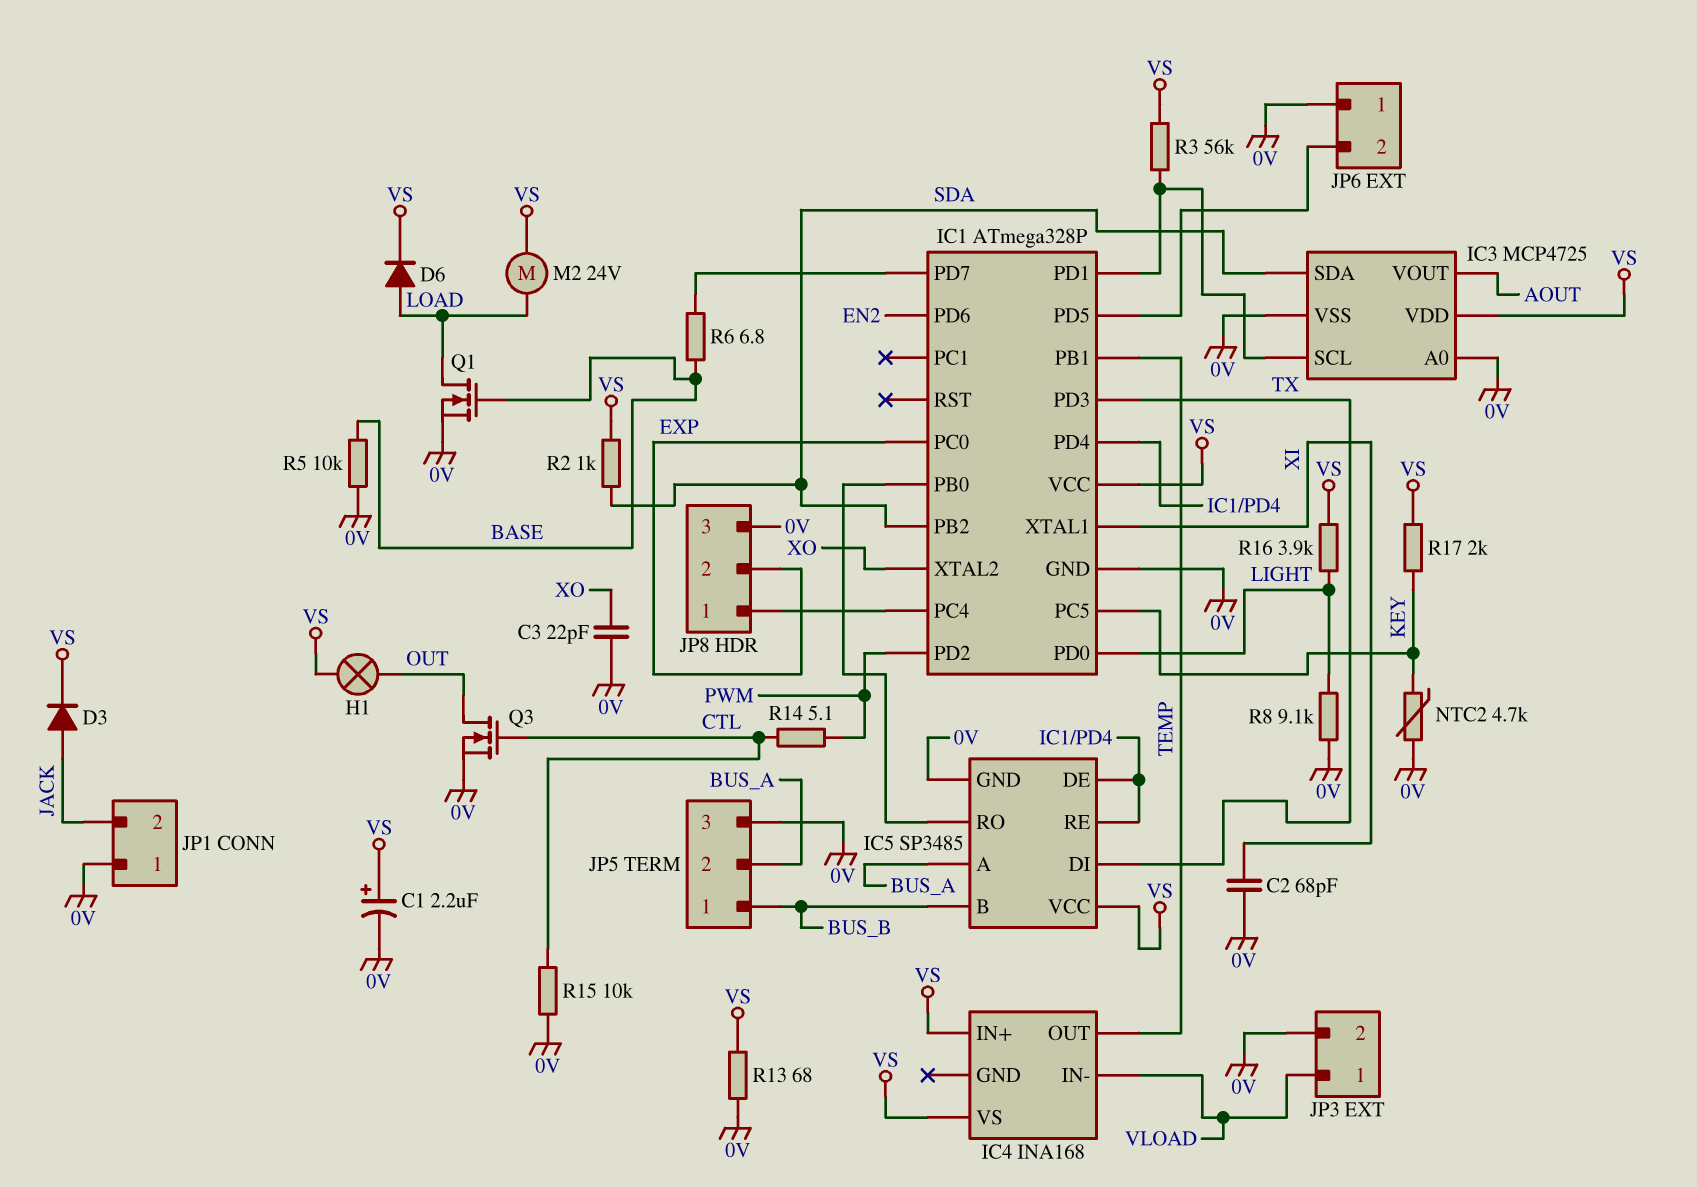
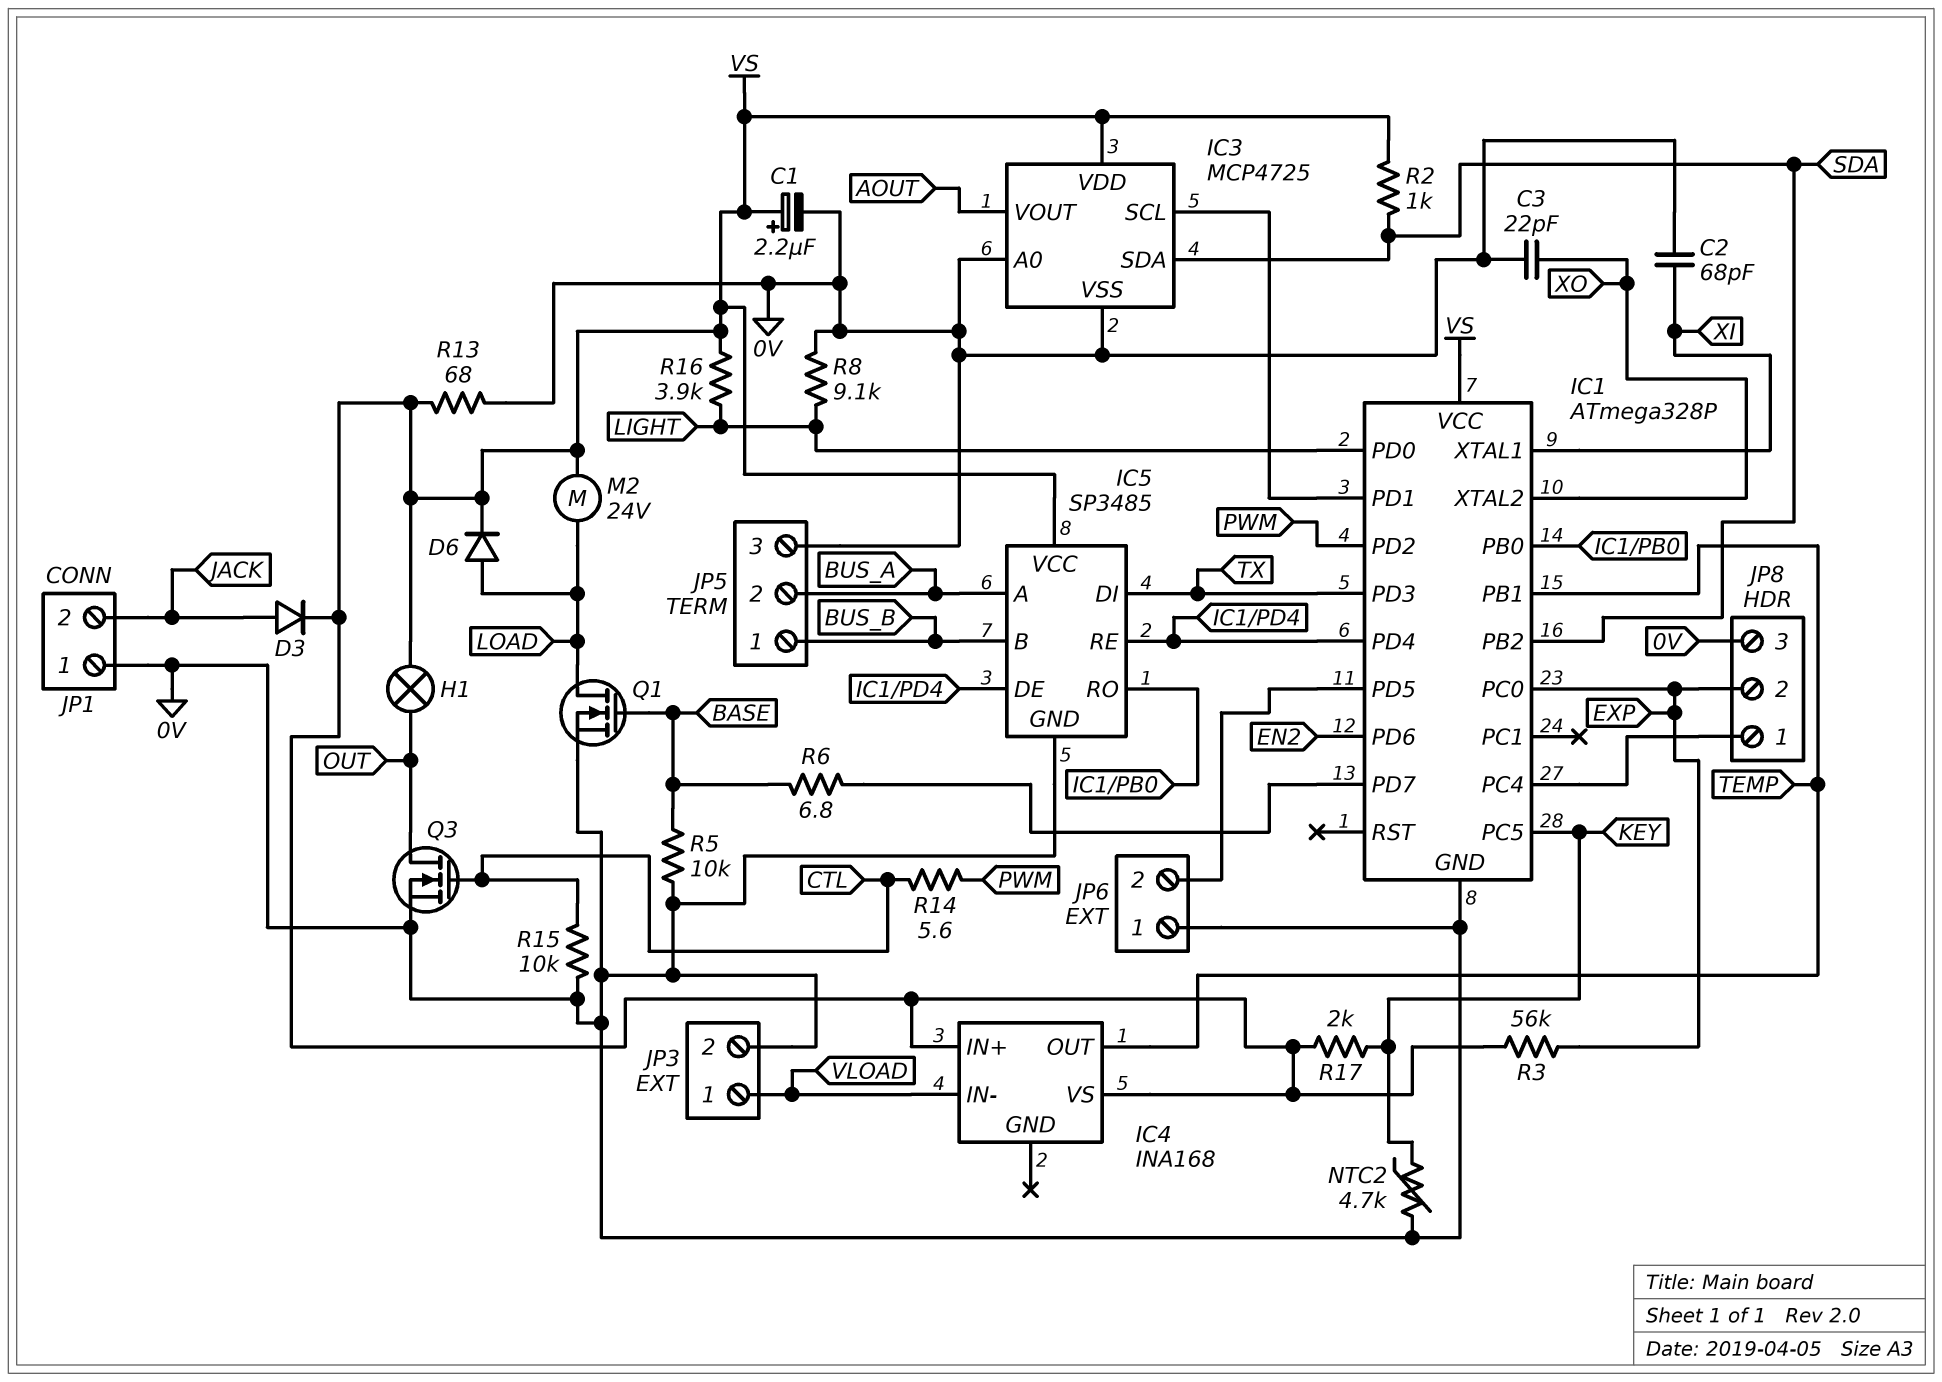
R3: 56k (IC1/PD1, VS) -> 56k (EXP, VS)
R14: 5.1 (CTL, PWM) -> 5.6 (CTL, PWM)

